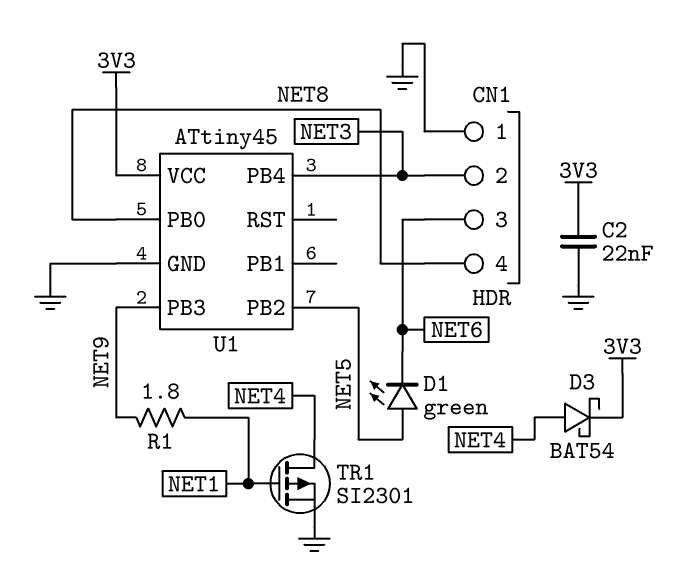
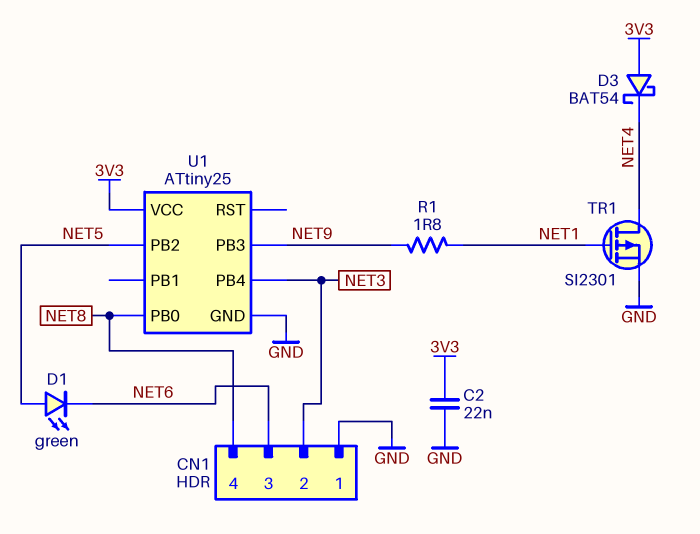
D3: schottky BAT54 (A NET4, K 3V3) -> schottky BAT54 (A 3V3, K NET4)
U1: ATtiny45 -> ATtiny25

